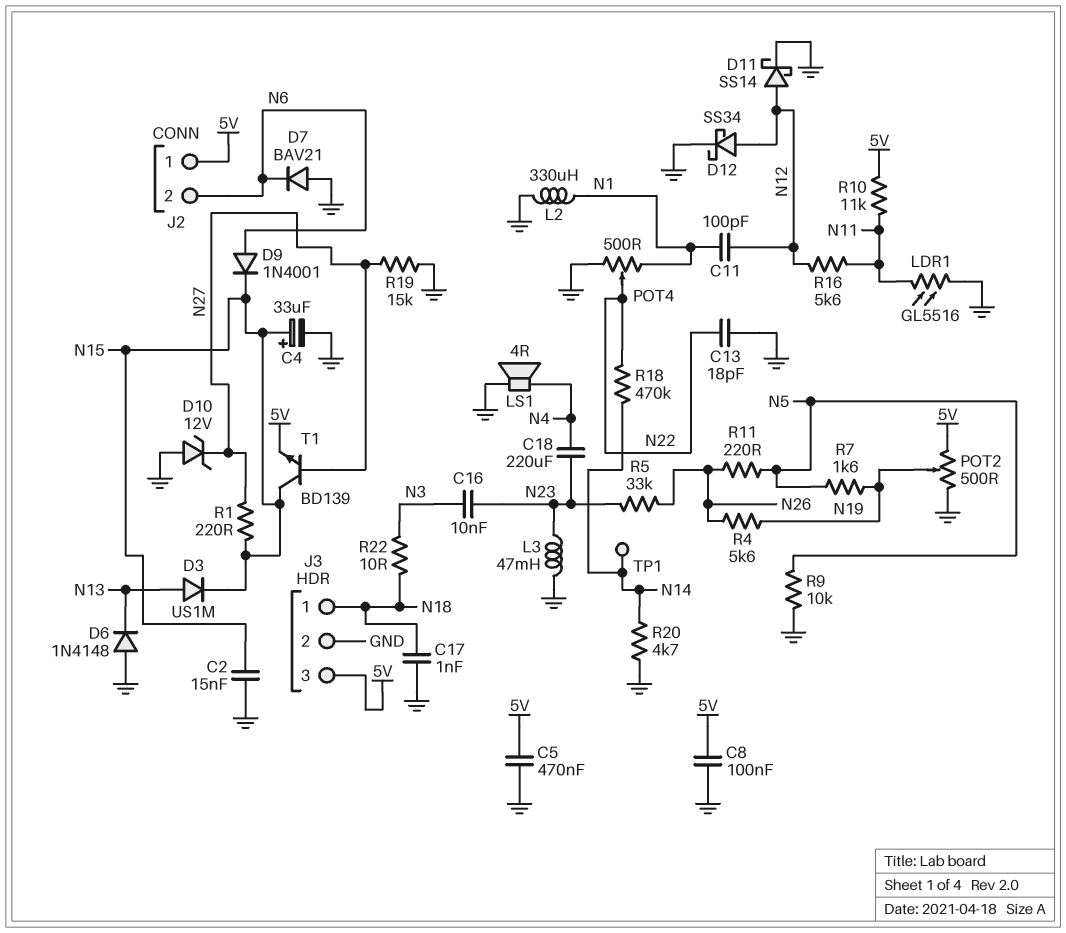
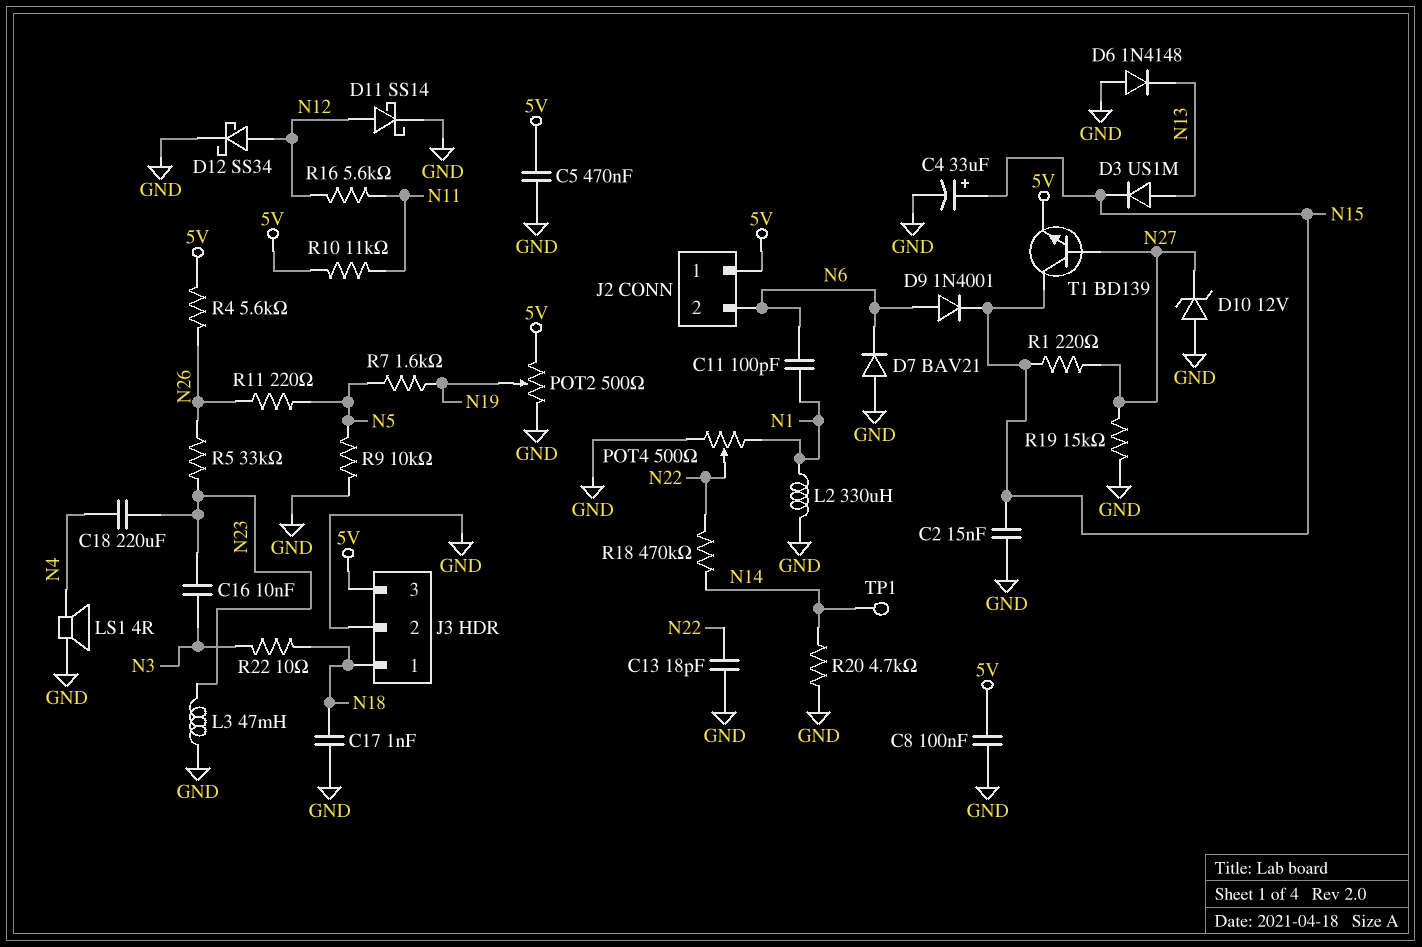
C11: 100pF (N1, N12) -> 100pF (N1, N6)
LDR1: GL5516 (GND, N11) -> none
R4: 5.6k (N19, N26) -> 5.6k (5V, N26)

